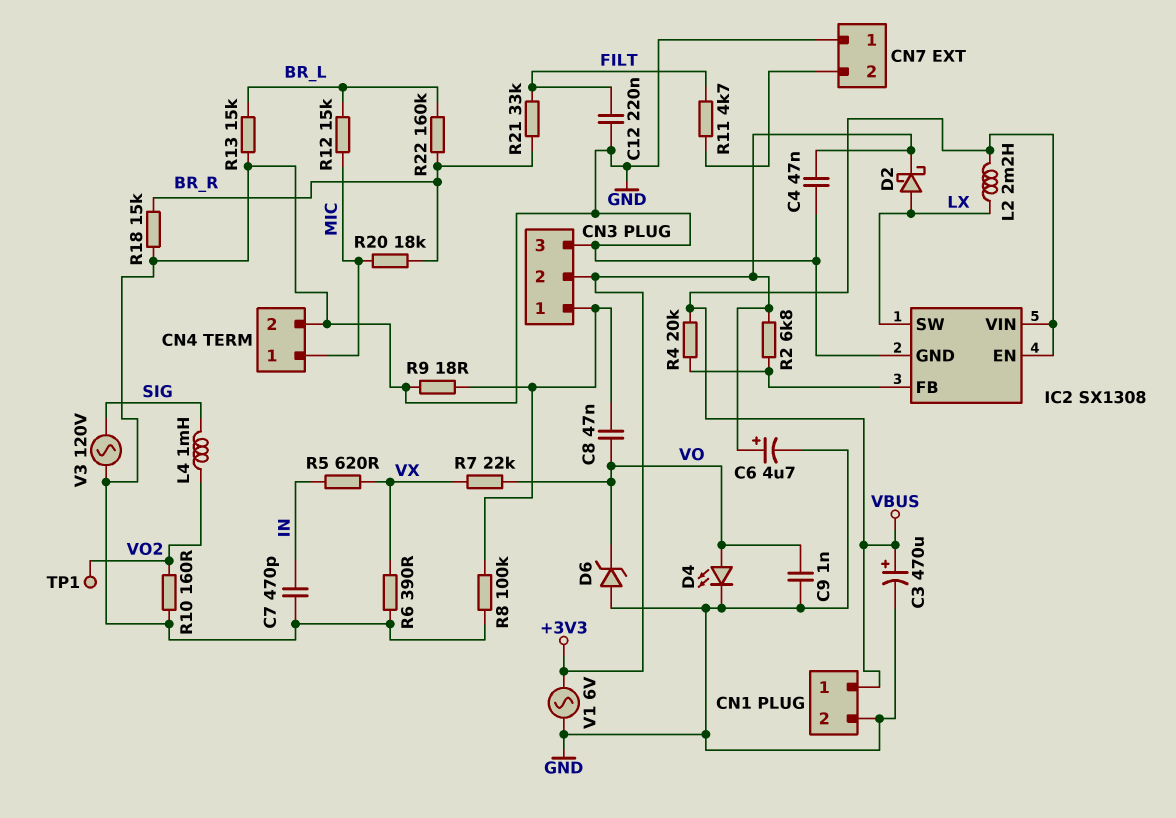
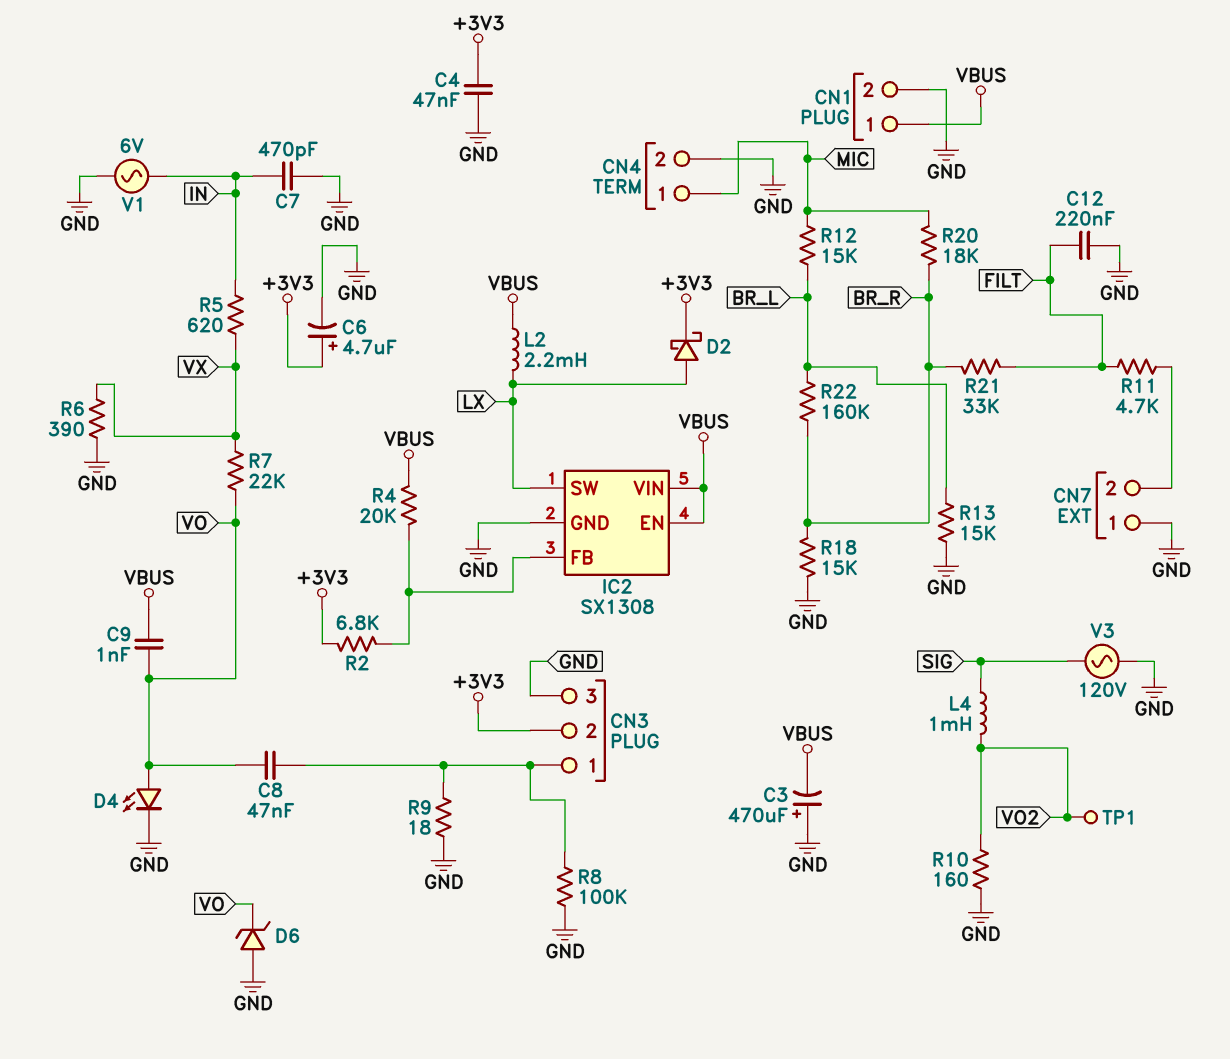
C3: 470uF (plus VBUS, minus GND) -> 470uF (plus GND, minus VBUS)
C9: 1nF (GND, VO) -> 1nF (VBUS, VO)
V1: AC 6V (+3V3, GND) -> AC 6V (GND, IN)

